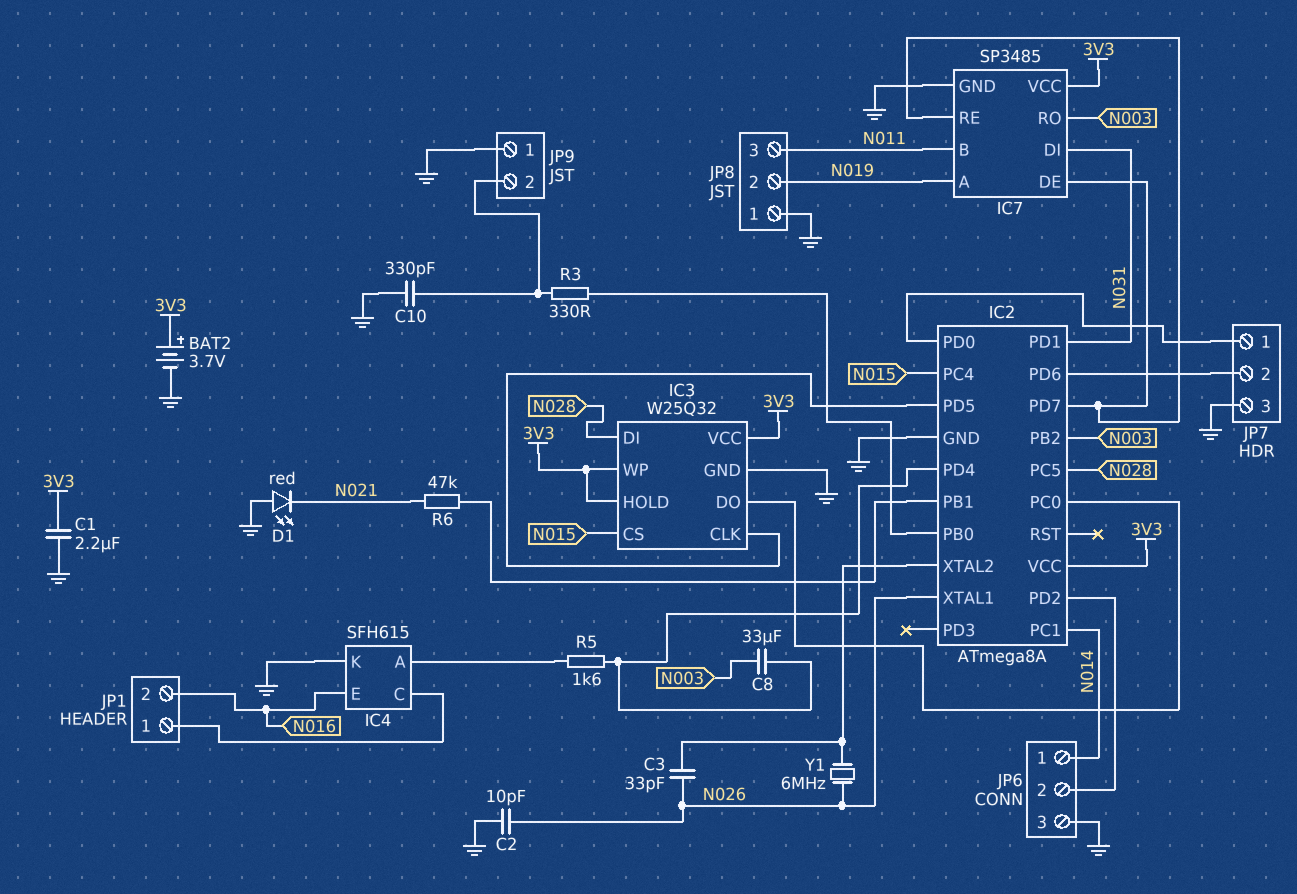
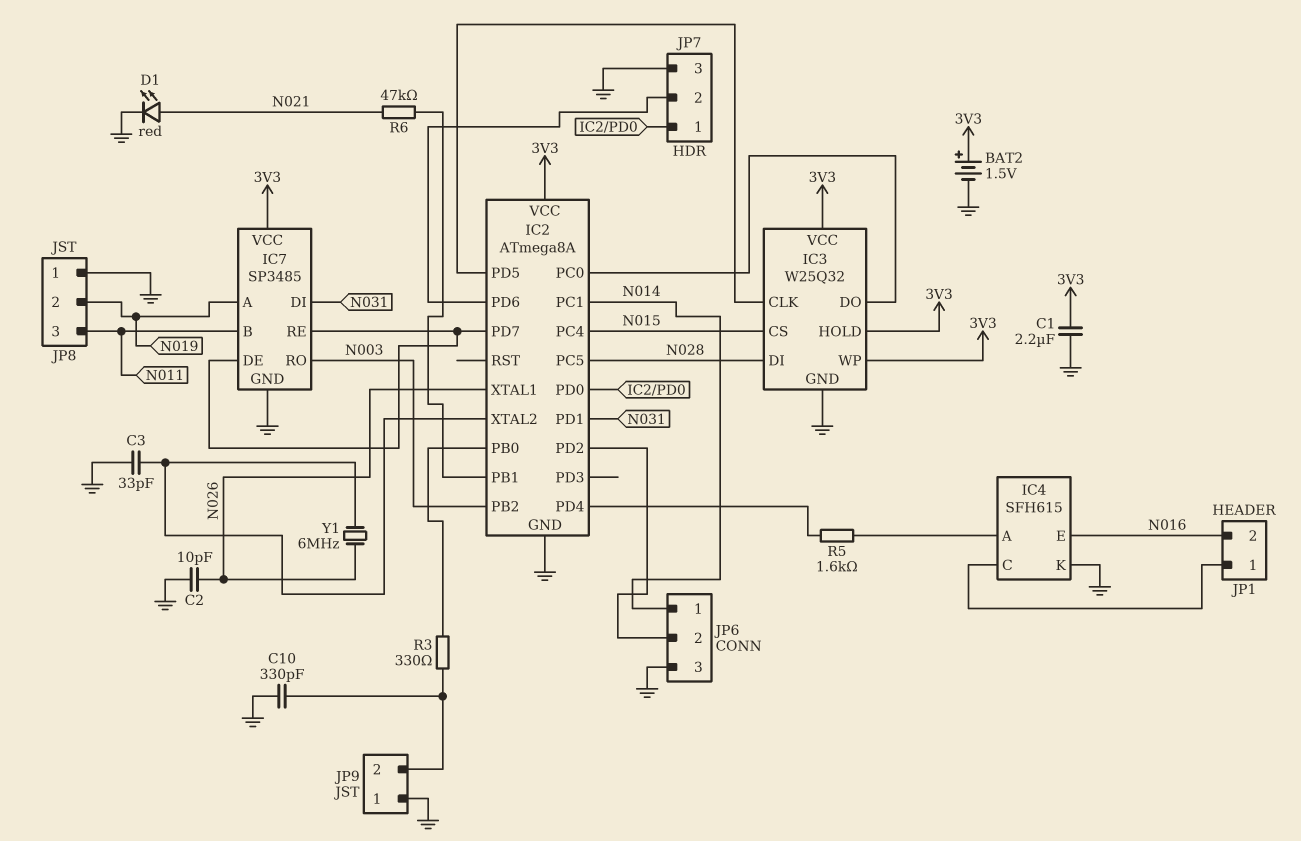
BAT2: 3.7V (plus 3V3, minus GND) -> 1.5V (plus 3V3, minus GND)
C3: 33pF (IC2/XTAL2, N026) -> 33pF (GND, IC2/XTAL2)
C8: 33uF (IC2/PD4, N003) -> none
D1: LED red (A GND, K N021) -> LED red (A N021, K GND)

